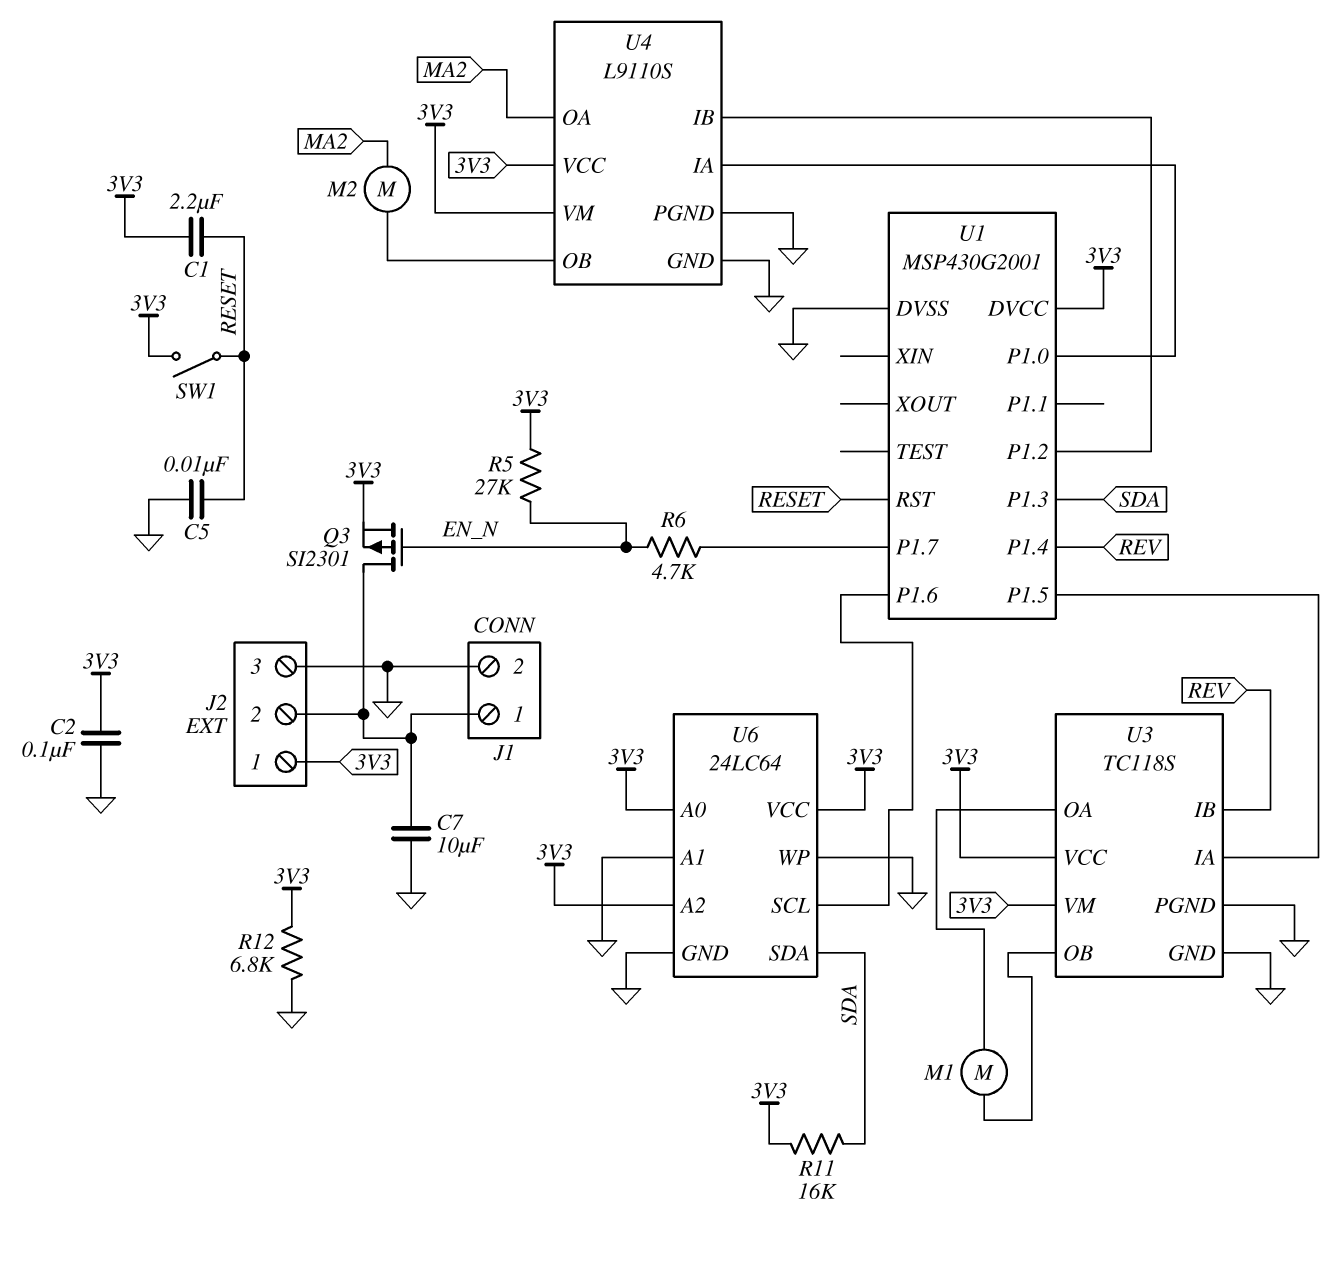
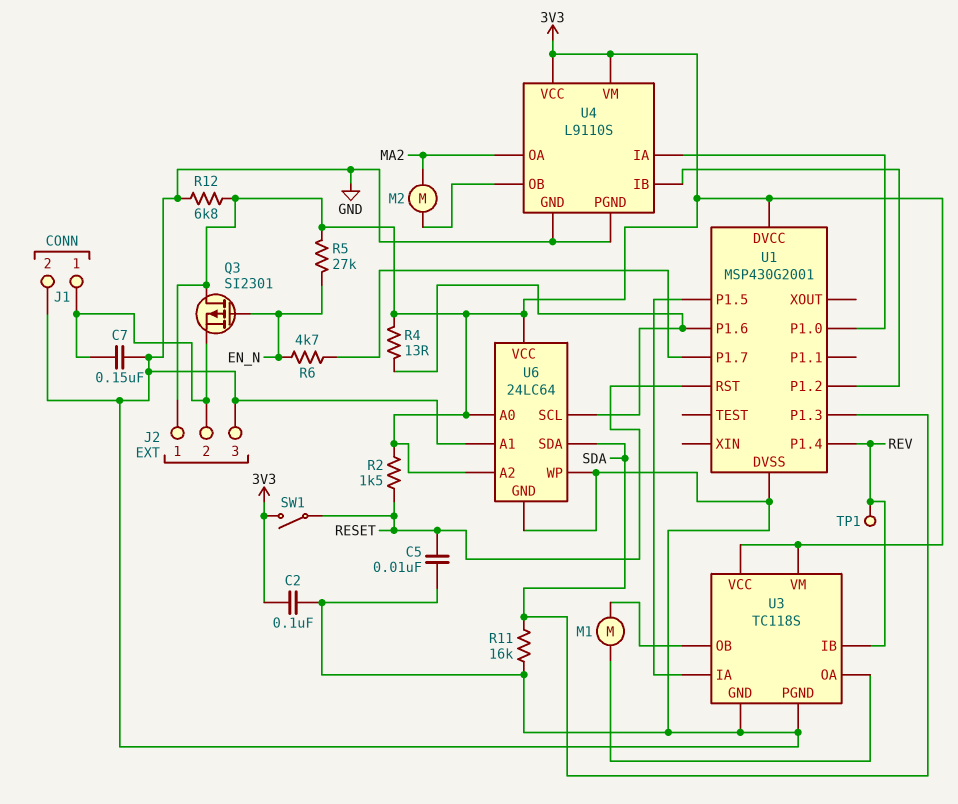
C1: 2.2uF (3V3, RESET) -> none
C7: 10uF (GND, J1/1) -> 150nF (GND, J1/1)
Q3: PMOS SI2301 (G EN_N, D J1/1, S 3V3) -> PMOS SI2301 (G EN_N, D 3V3, S J1/1)
R2: none -> 1.5k (3V3, RESET)
R4: none -> 13 (3V3, U1/P1.6)
R11: 16k (3V3, SDA) -> 16k (GND, SDA)
TP1: none -> test point (REV)

